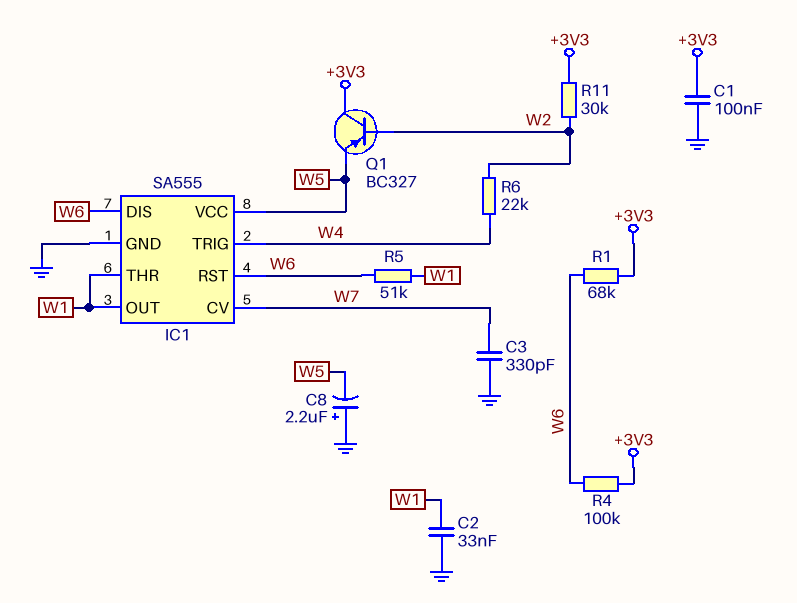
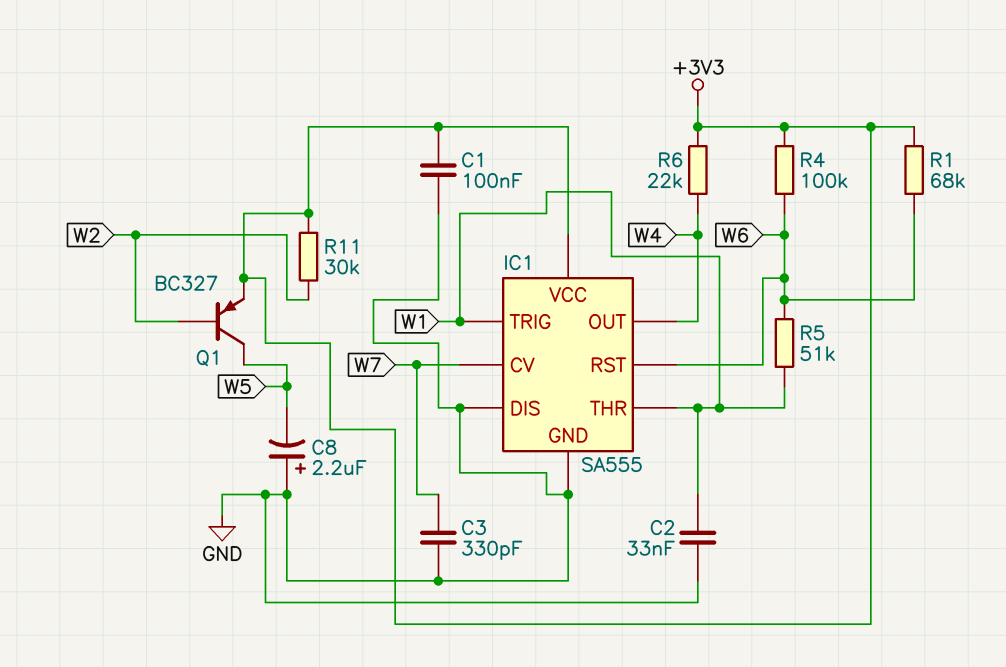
IC1 pin DIS: W6 -> GND
IC1 pin OUT: W1 -> W4
IC1 pin TRIG: W4 -> W1
IC1 pin VCC: W5 -> +3V3
Q1: PNP BC327 (B W2, C +3V3, E W5) -> PNP BC327 (B W2, C W5, E +3V3)
R6: 22k (W2, W4) -> 22k (+3V3, W4)

